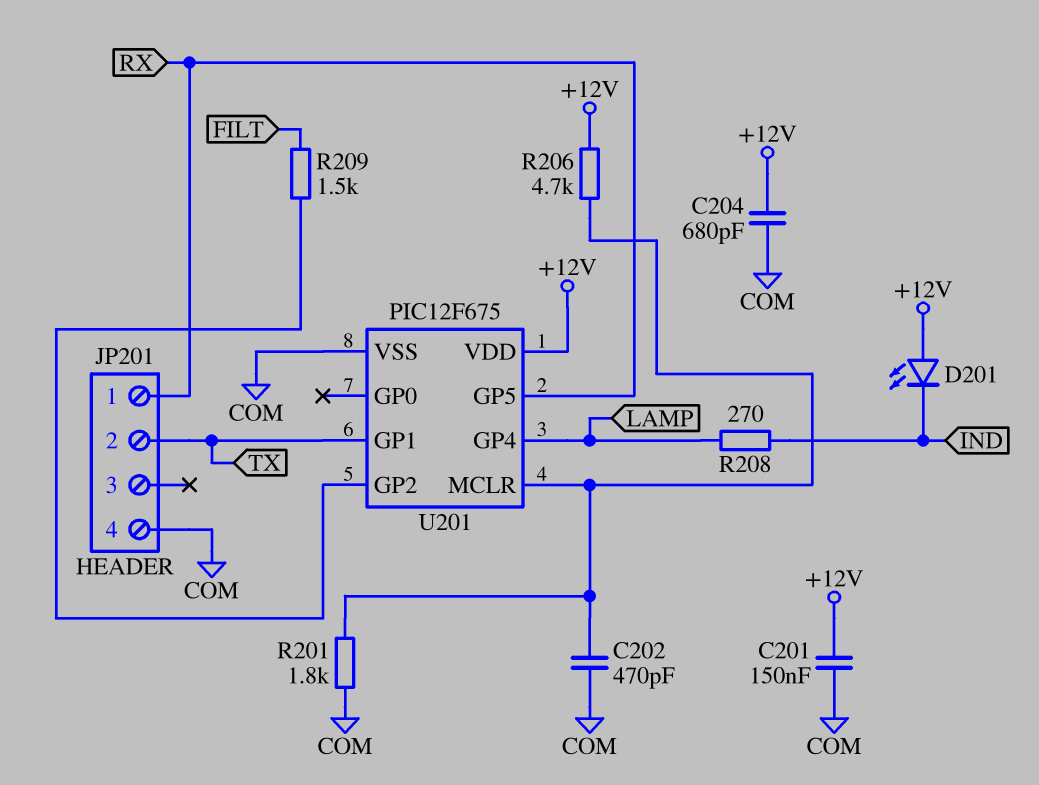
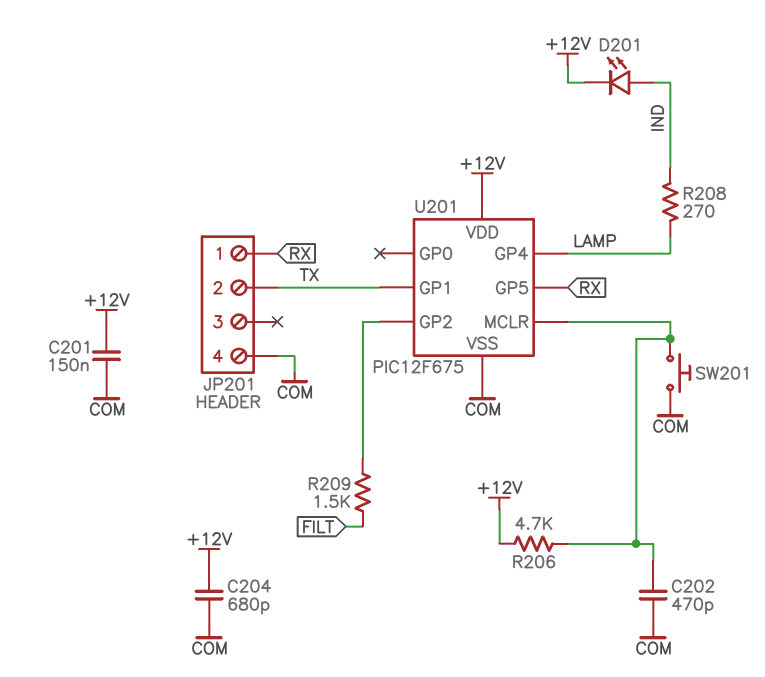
D201: LED (A +12V, K IND) -> LED (A IND, K +12V)
R201: 1.8k (COM, U201/MCLR) -> none
SW201: none -> button (COM, U201/MCLR)

